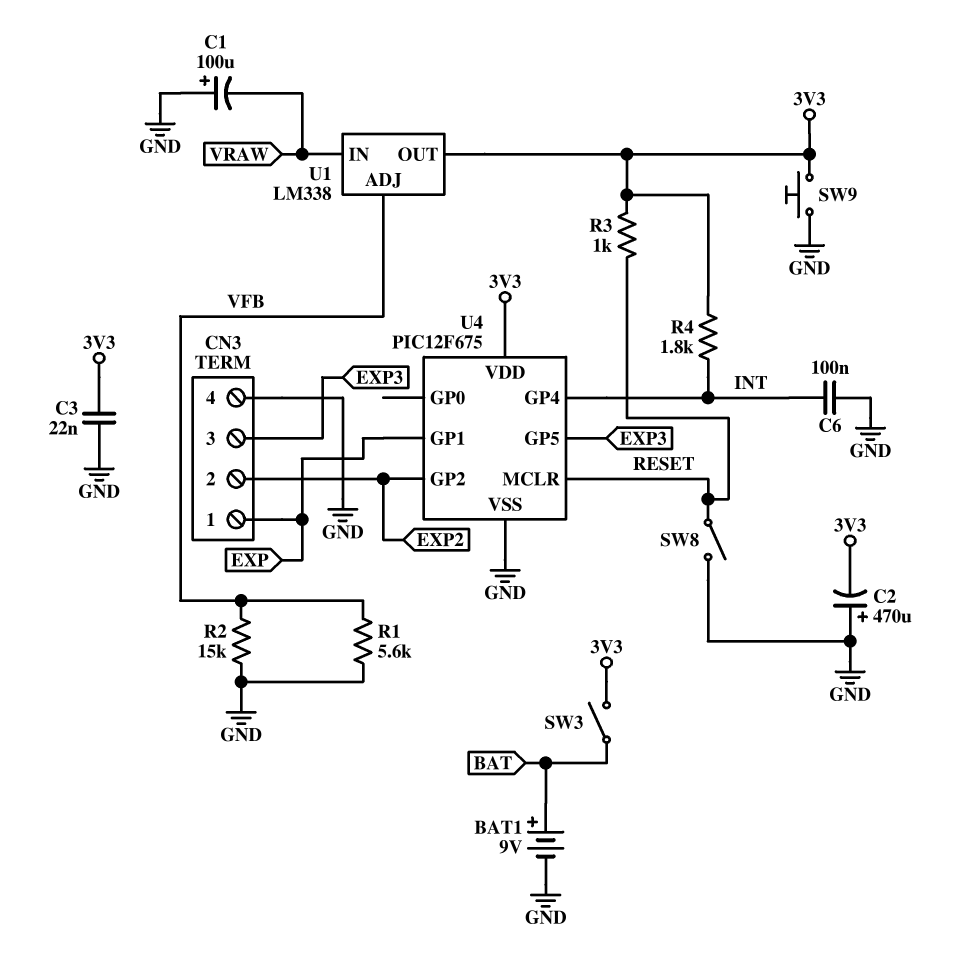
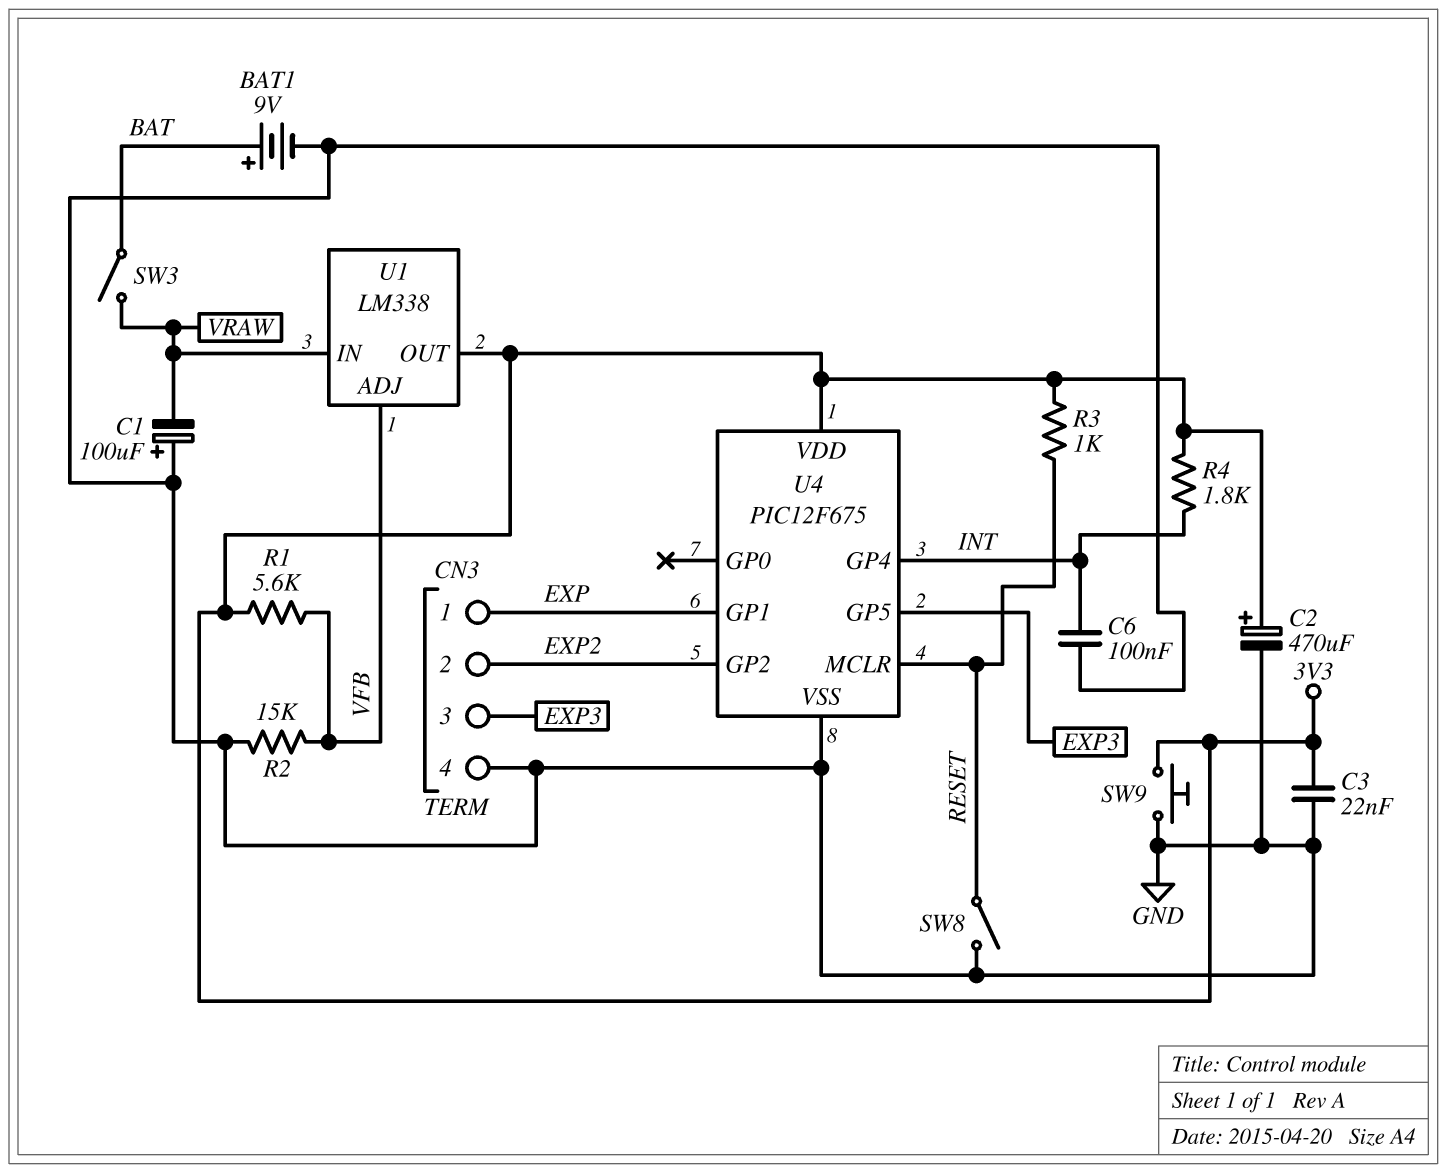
C2: 470uF (plus GND, minus 3V3) -> 470uF (plus 3V3, minus GND)
R1: 5.6k (GND, VFB) -> 5.6k (3V3, VFB)
SW3: switch (3V3, BAT) -> switch (BAT, VRAW)

